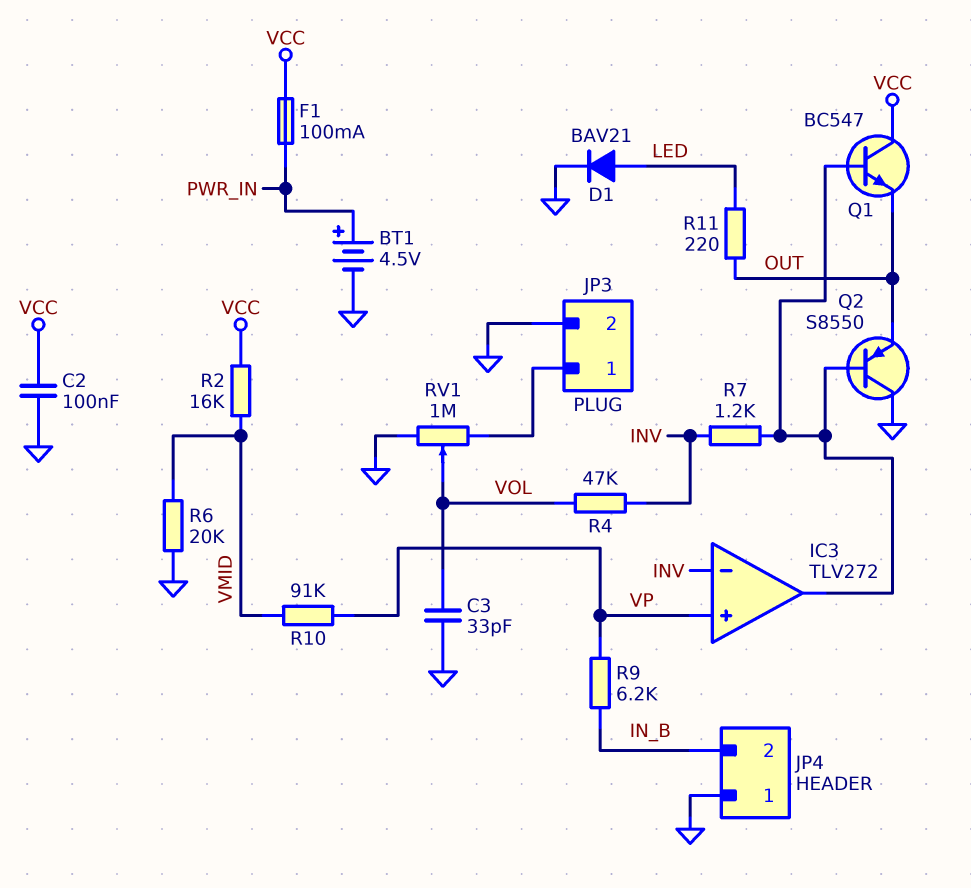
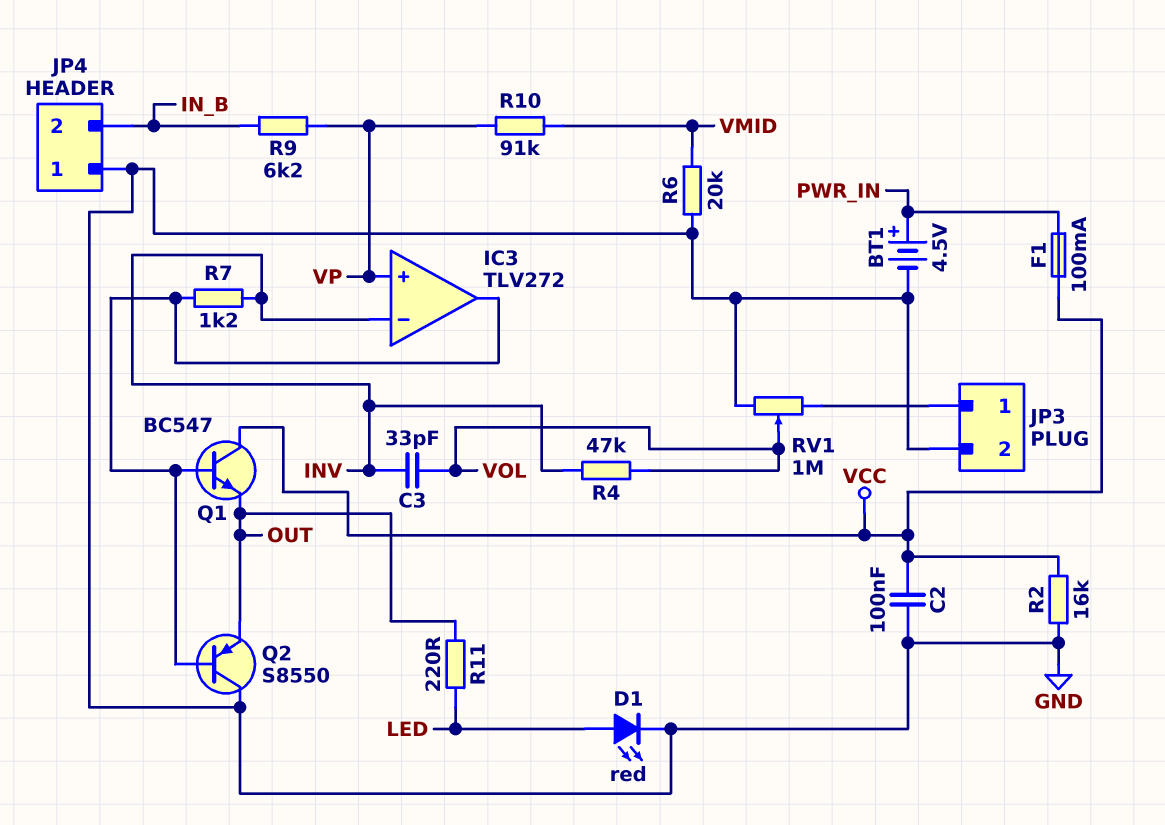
C3: 33pF (GND, VOL) -> 33pF (INV, VOL)
D1: diode BAV21 (A LED, K GND) -> LED red (A LED, K GND)
R2: 16k (VCC, VMID) -> 16k (GND, VCC)

